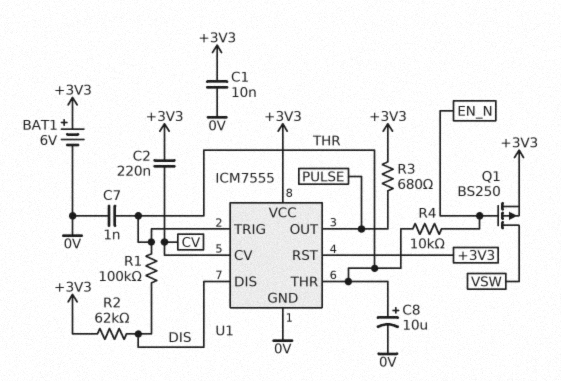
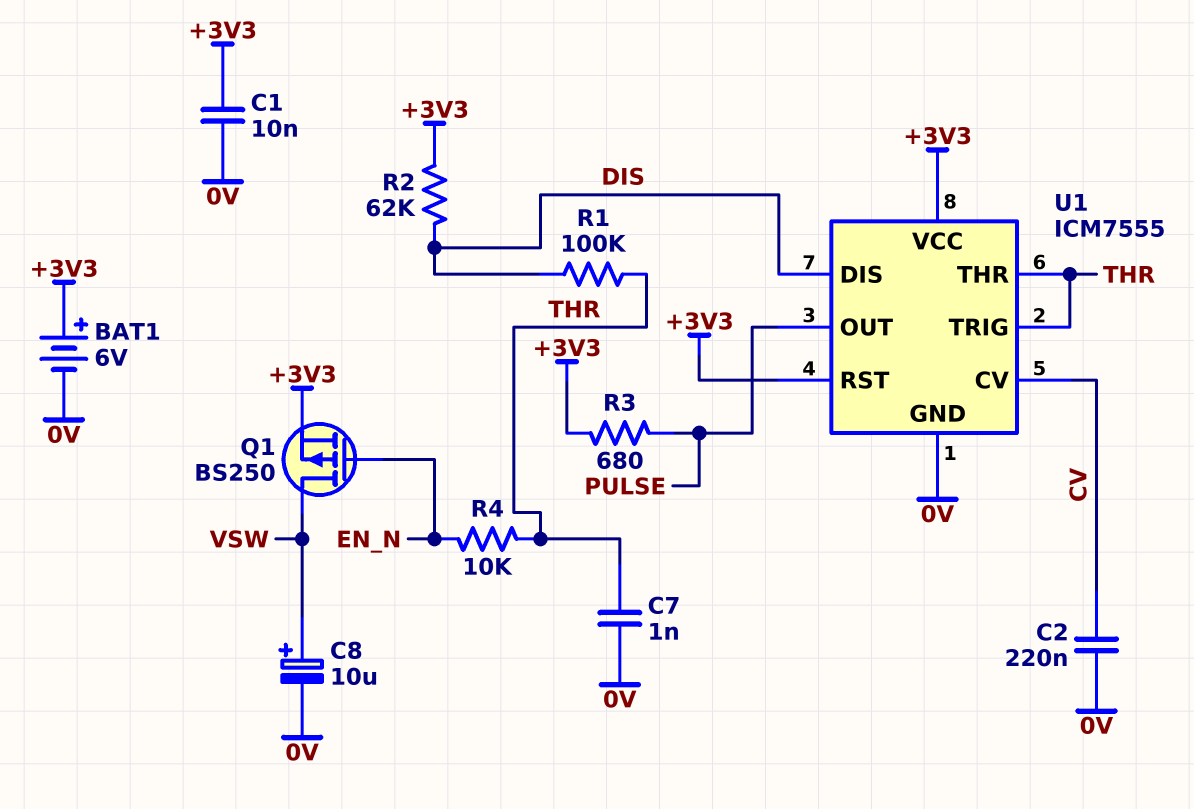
C2: 220nF (+3V3, CV) -> 220nF (0V, CV)
C8: 10uF (plus THR, minus 0V) -> 10uF (plus VSW, minus 0V)

